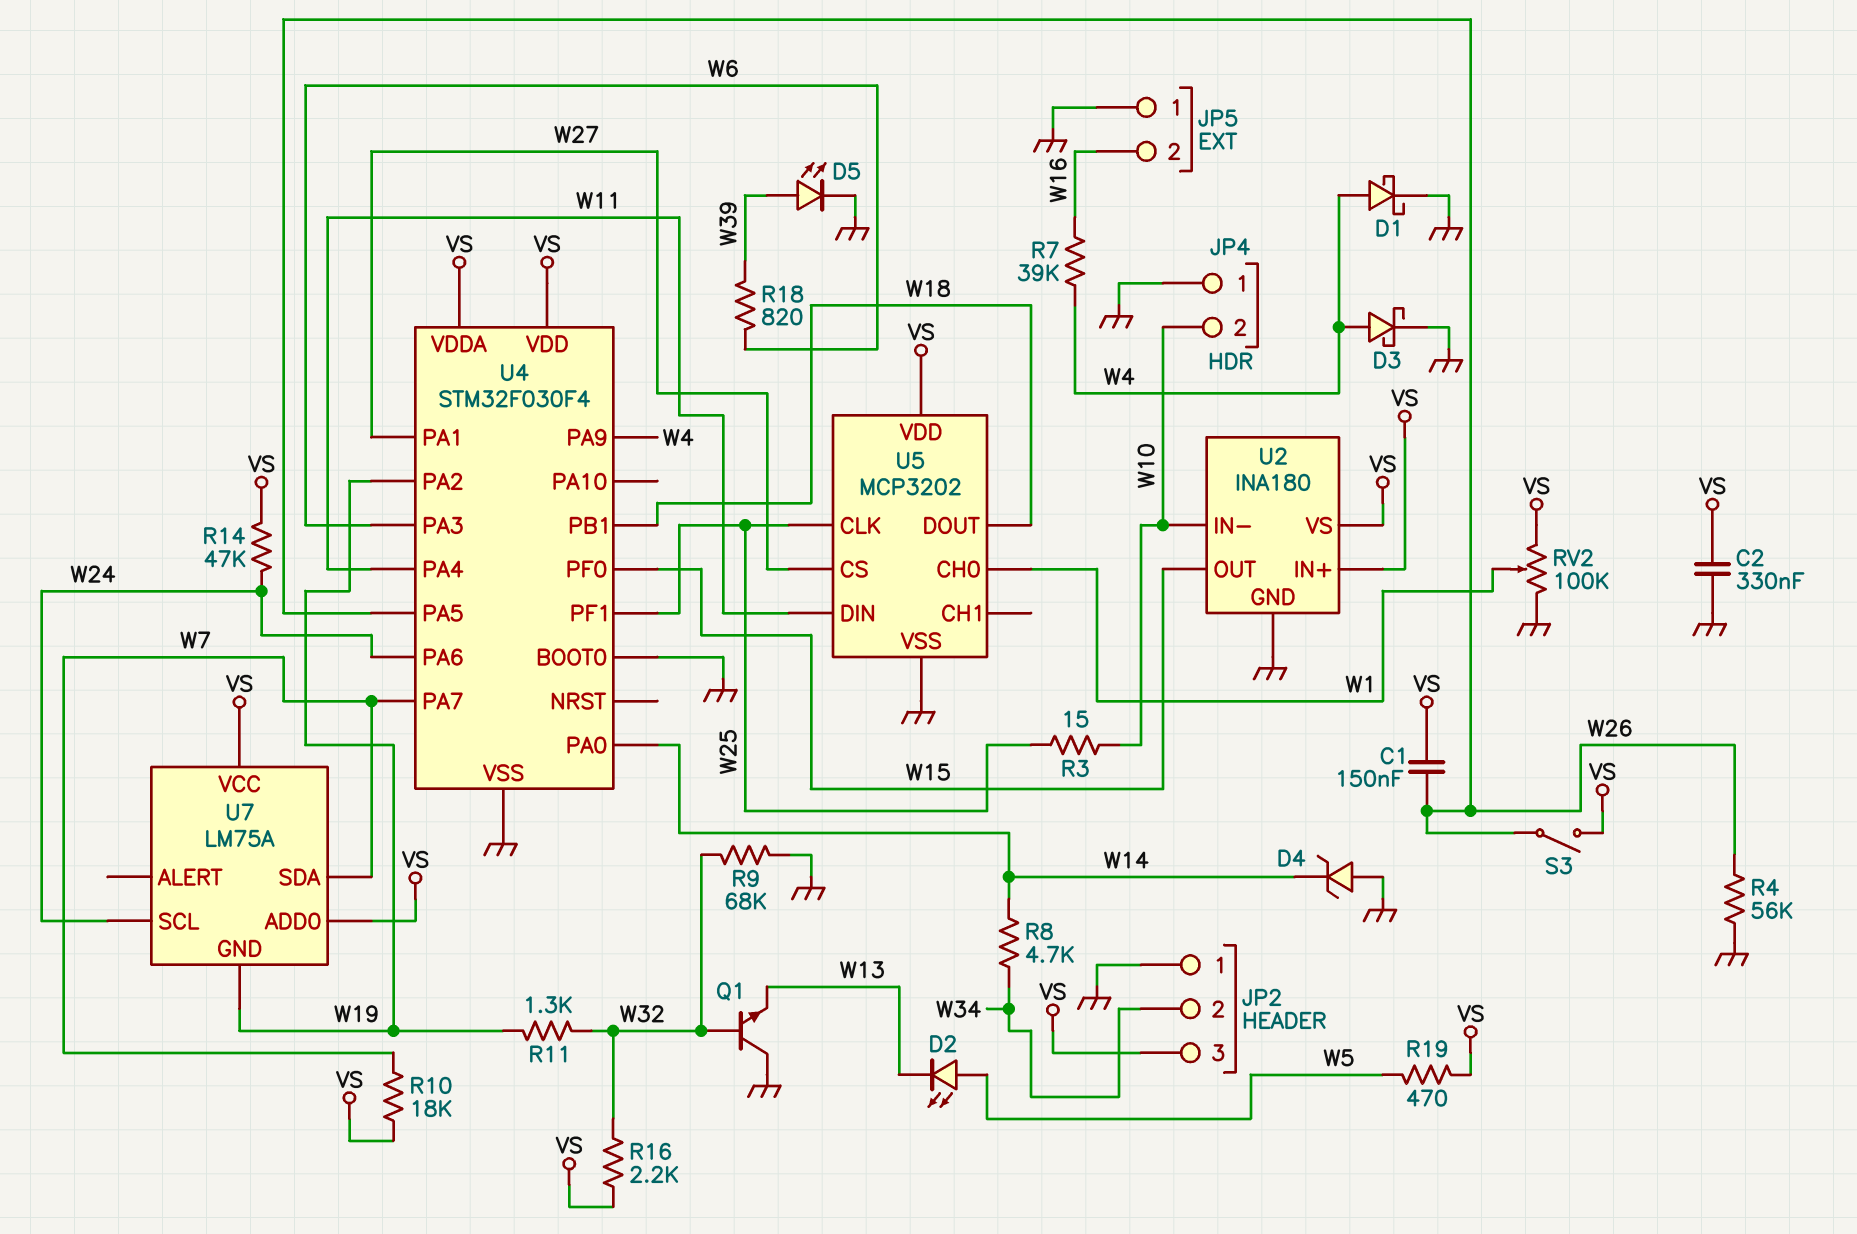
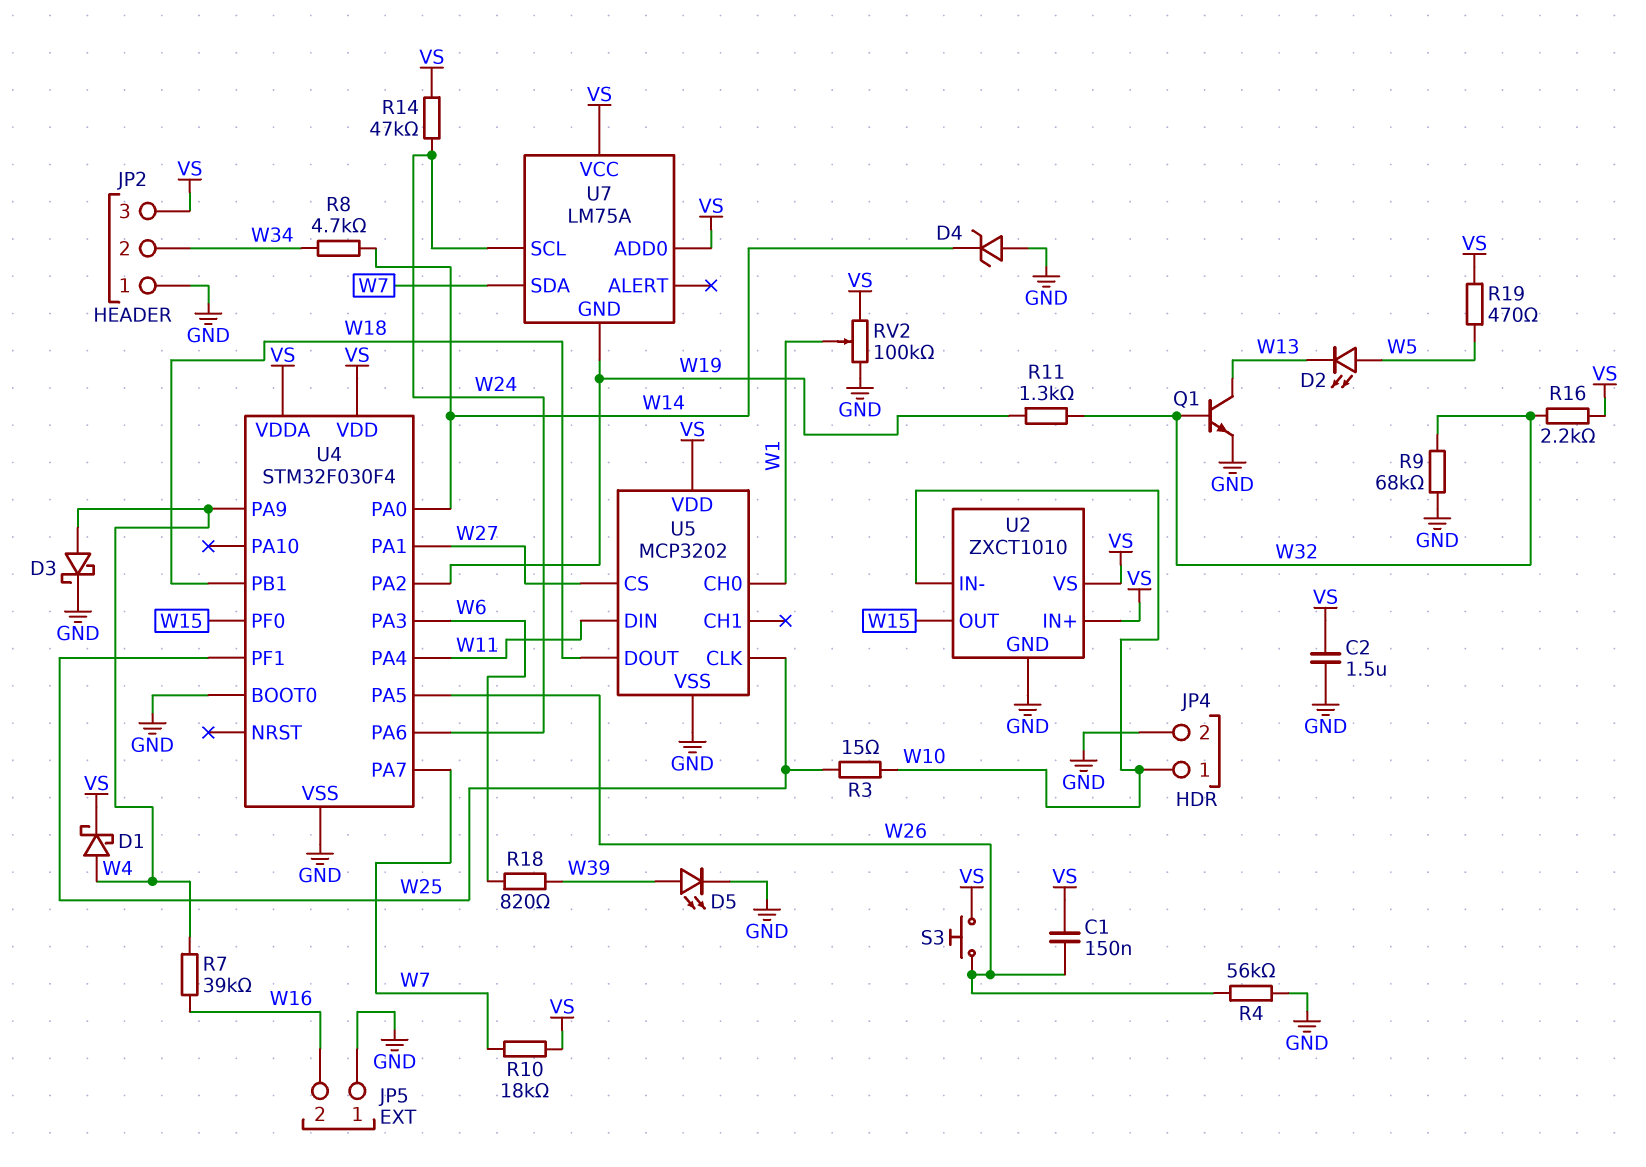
C2: 330nF (GND, VS) -> 1.5uF (GND, VS)
D1: schottky (A W4, K GND) -> schottky (A W4, K VS)
JP4 pin 1: GND -> W10
JP4 pin 2: W10 -> GND
Q1: NPN (B W32, C GND, E W13) -> NPN (B W32, C W13, E GND)
S3: switch (VS, W26) -> button (VS, W26)
U2: INA180 -> ZXCT1010

